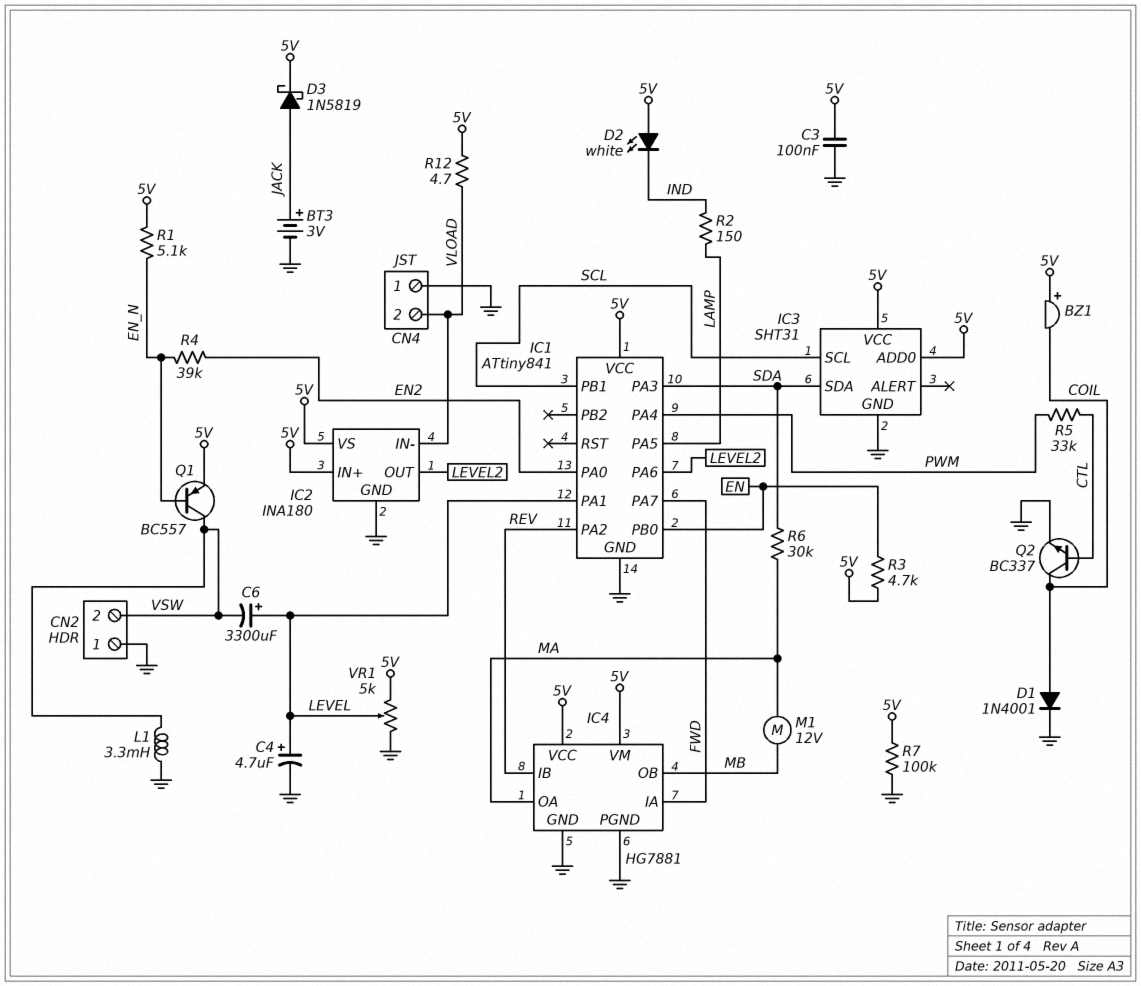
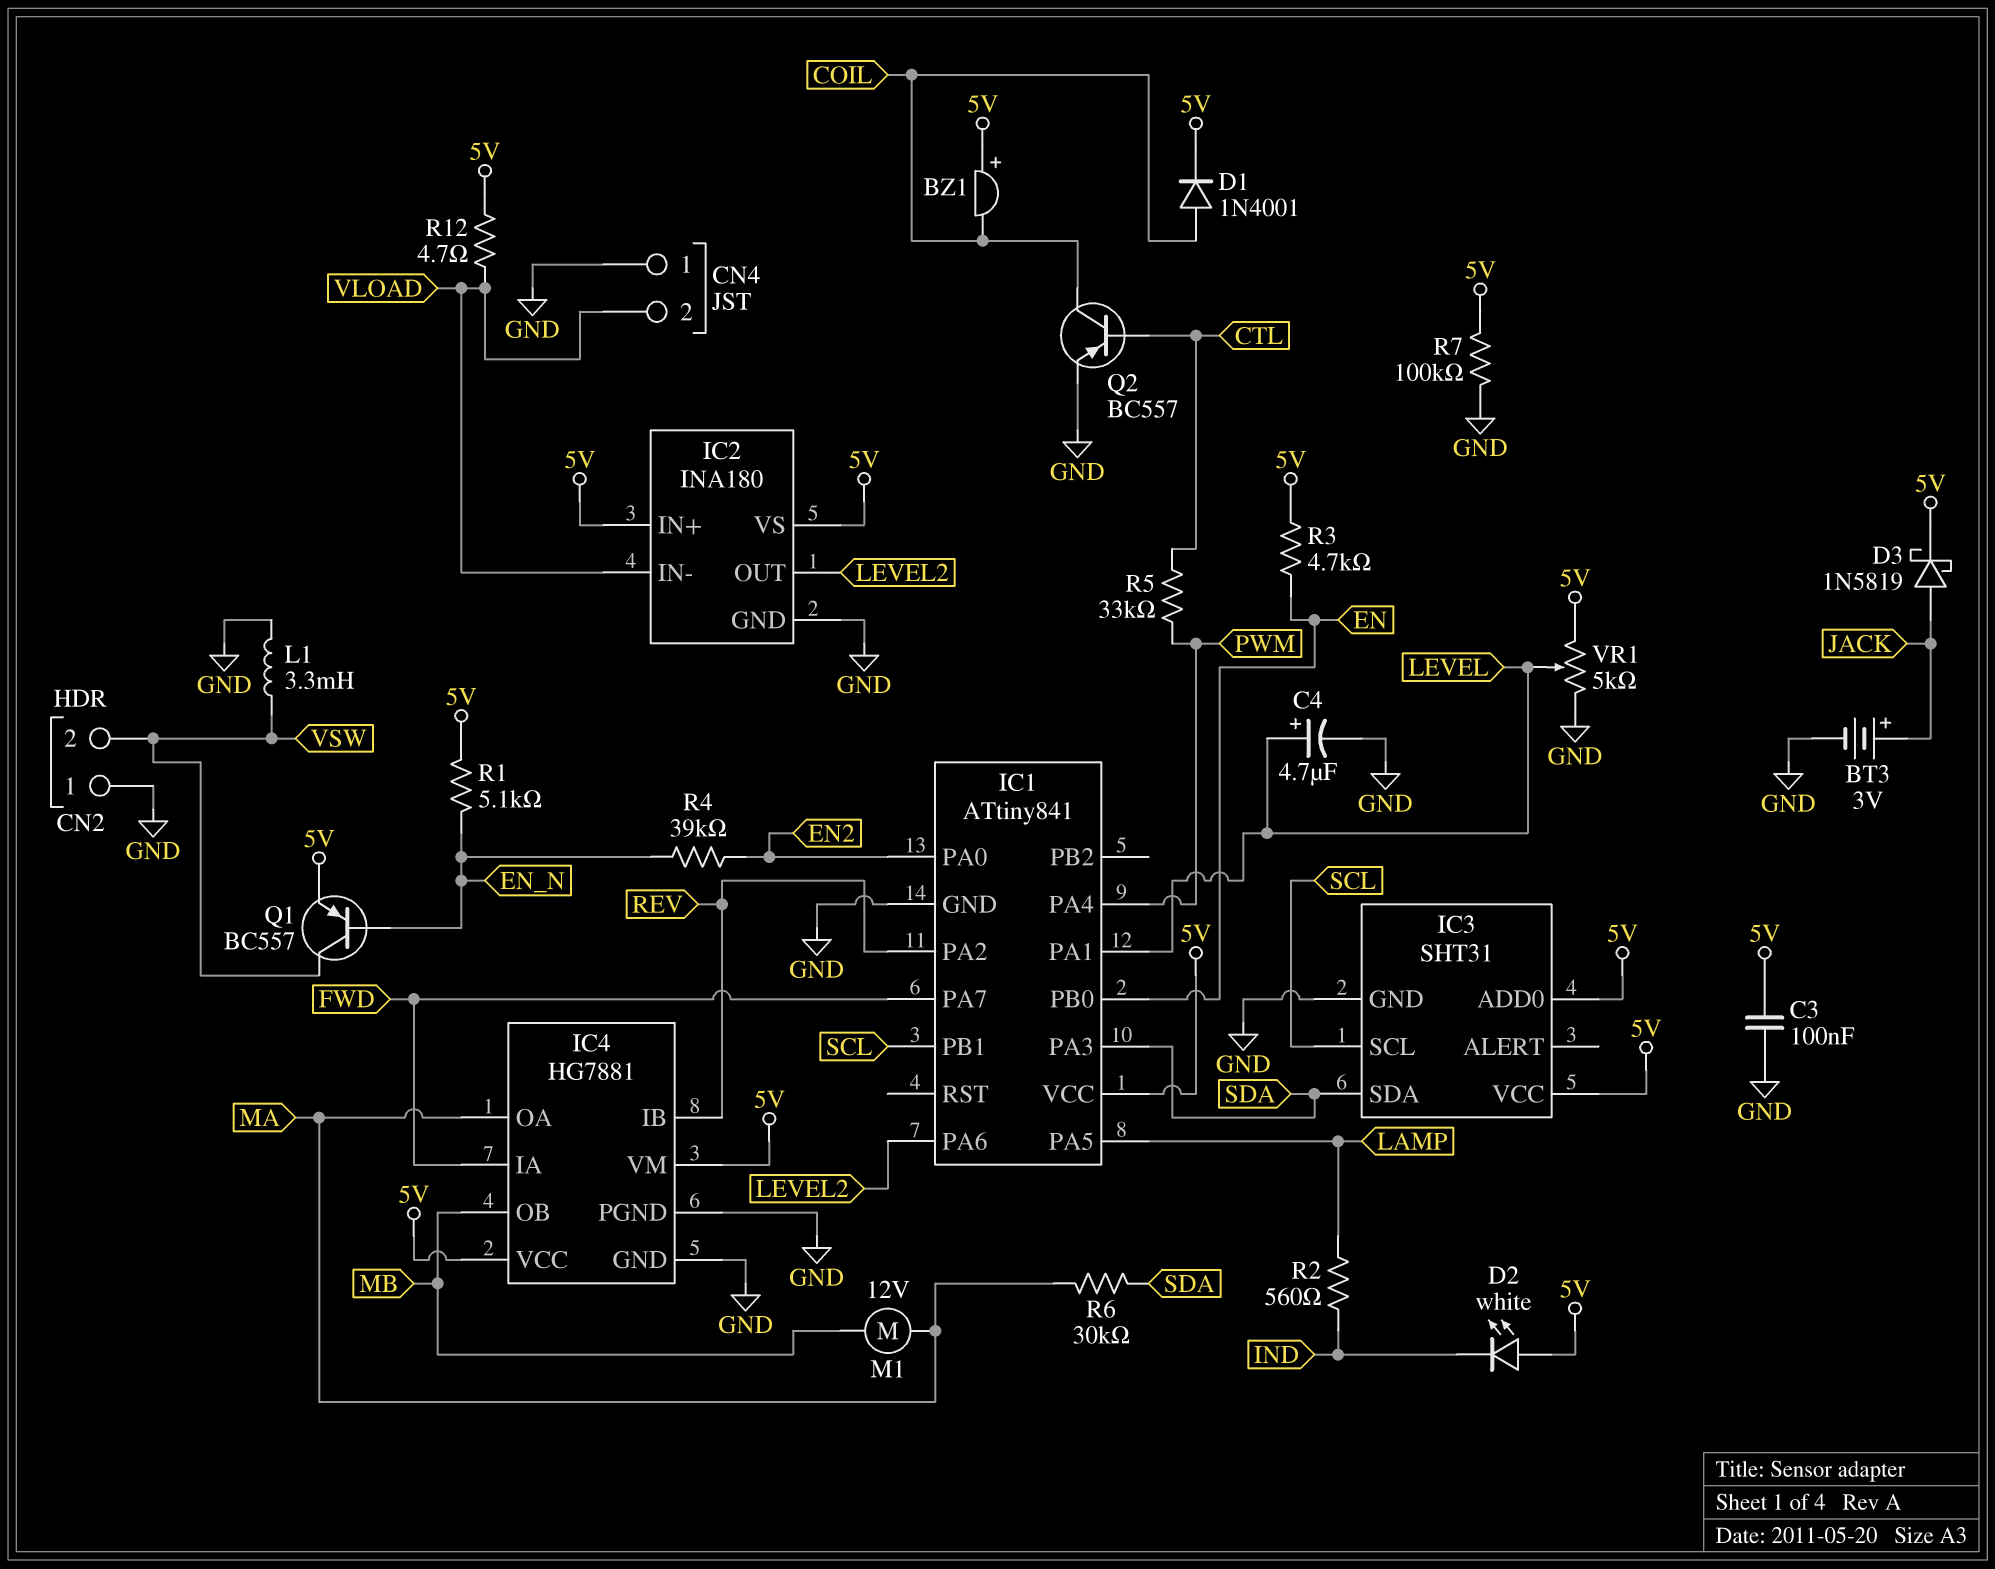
C6: 3300uF (plus LEVEL, minus VSW) -> none
D1: diode 1N4001 (A COIL, K GND) -> diode 1N4001 (A COIL, K 5V)
Q2: NPN BC337 (B CTL, C COIL, E GND) -> PNP BC557 (B CTL, C COIL, E GND)
R2: 150 (IND, LAMP) -> 560 (IND, LAMP)

